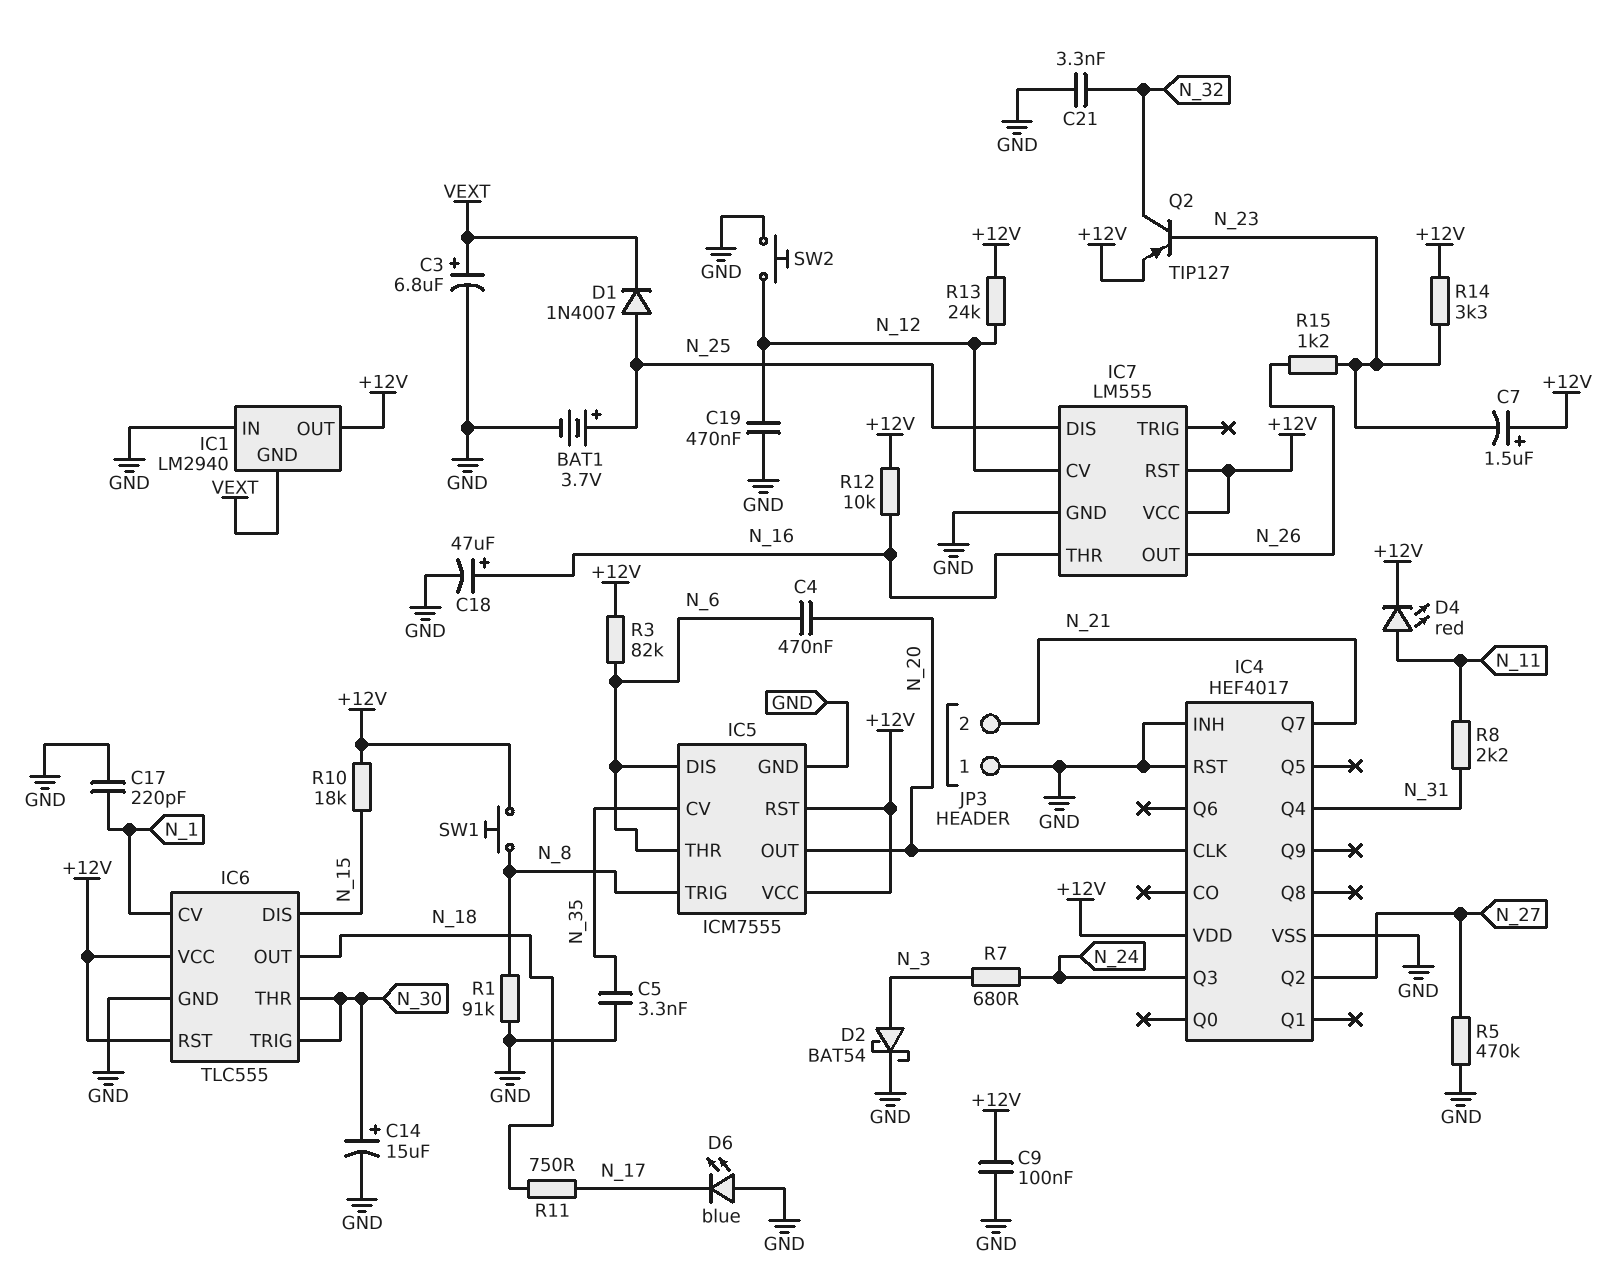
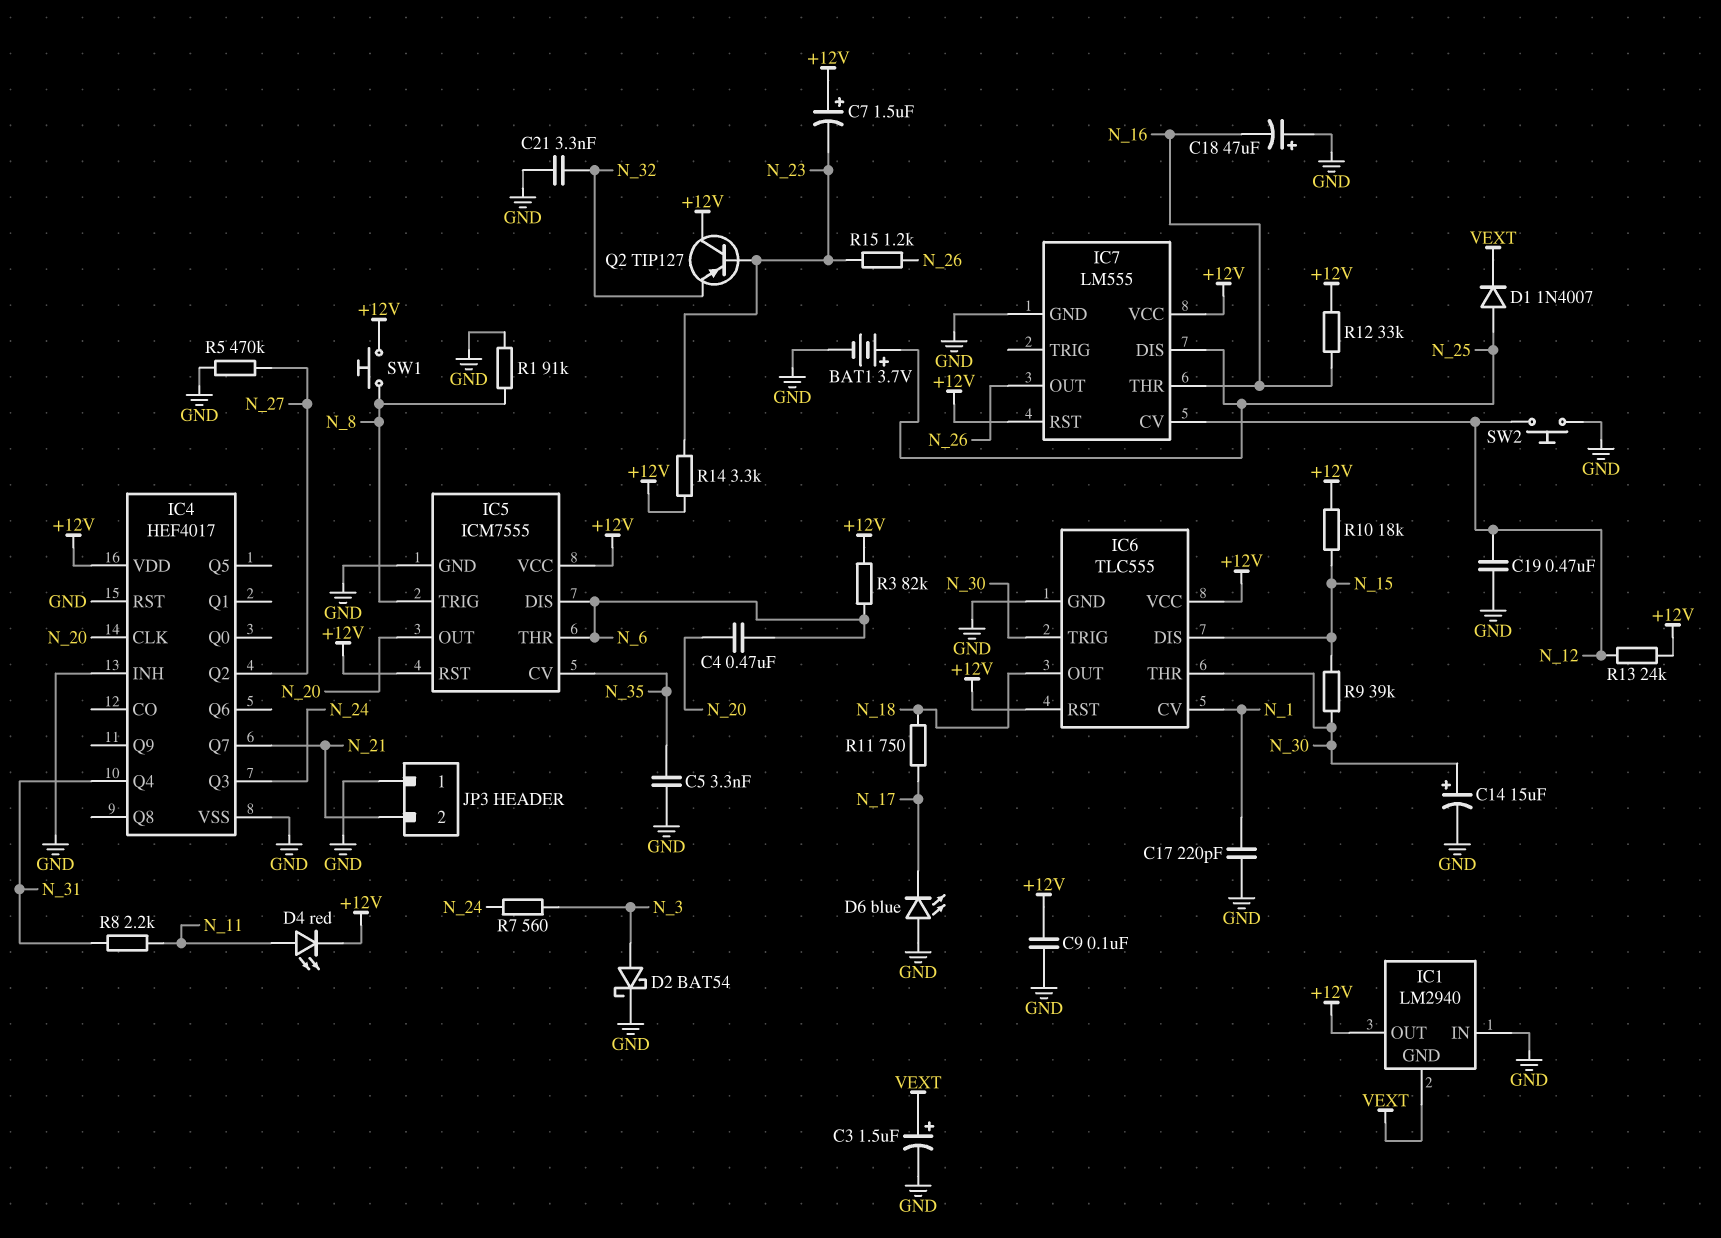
C3: 6.8uF (plus VEXT, minus GND) -> 1.5uF (plus VEXT, minus GND)
C18: 47uF (plus N_16, minus GND) -> 47uF (plus GND, minus N_16)
Q2: PNP TIP127 (B N_23, C N_32, E +12V) -> PNP TIP127 (B N_23, C +12V, E N_32)
R7: 680 (N_3, N_24) -> 560 (N_3, N_24)
R9: none -> 39k (N_15, N_30)
R12: 10k (+12V, N_16) -> 33k (+12V, N_16)

